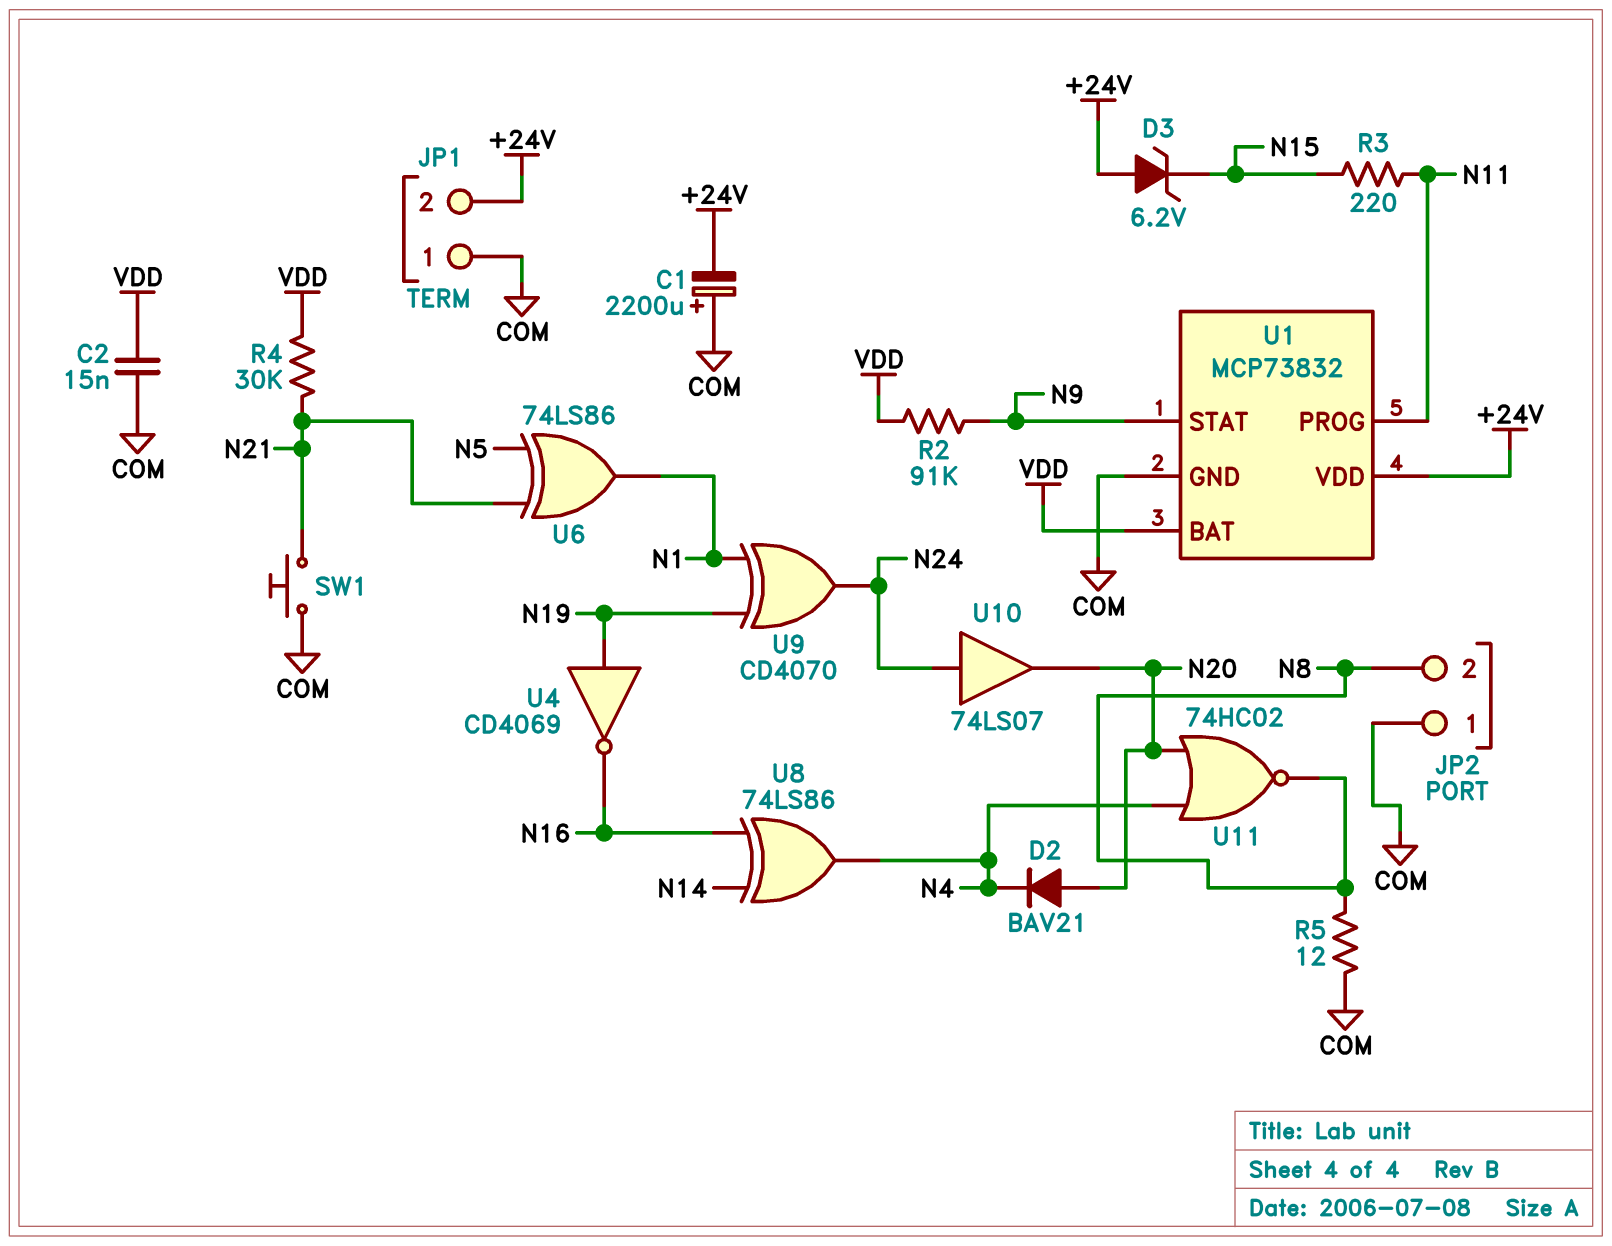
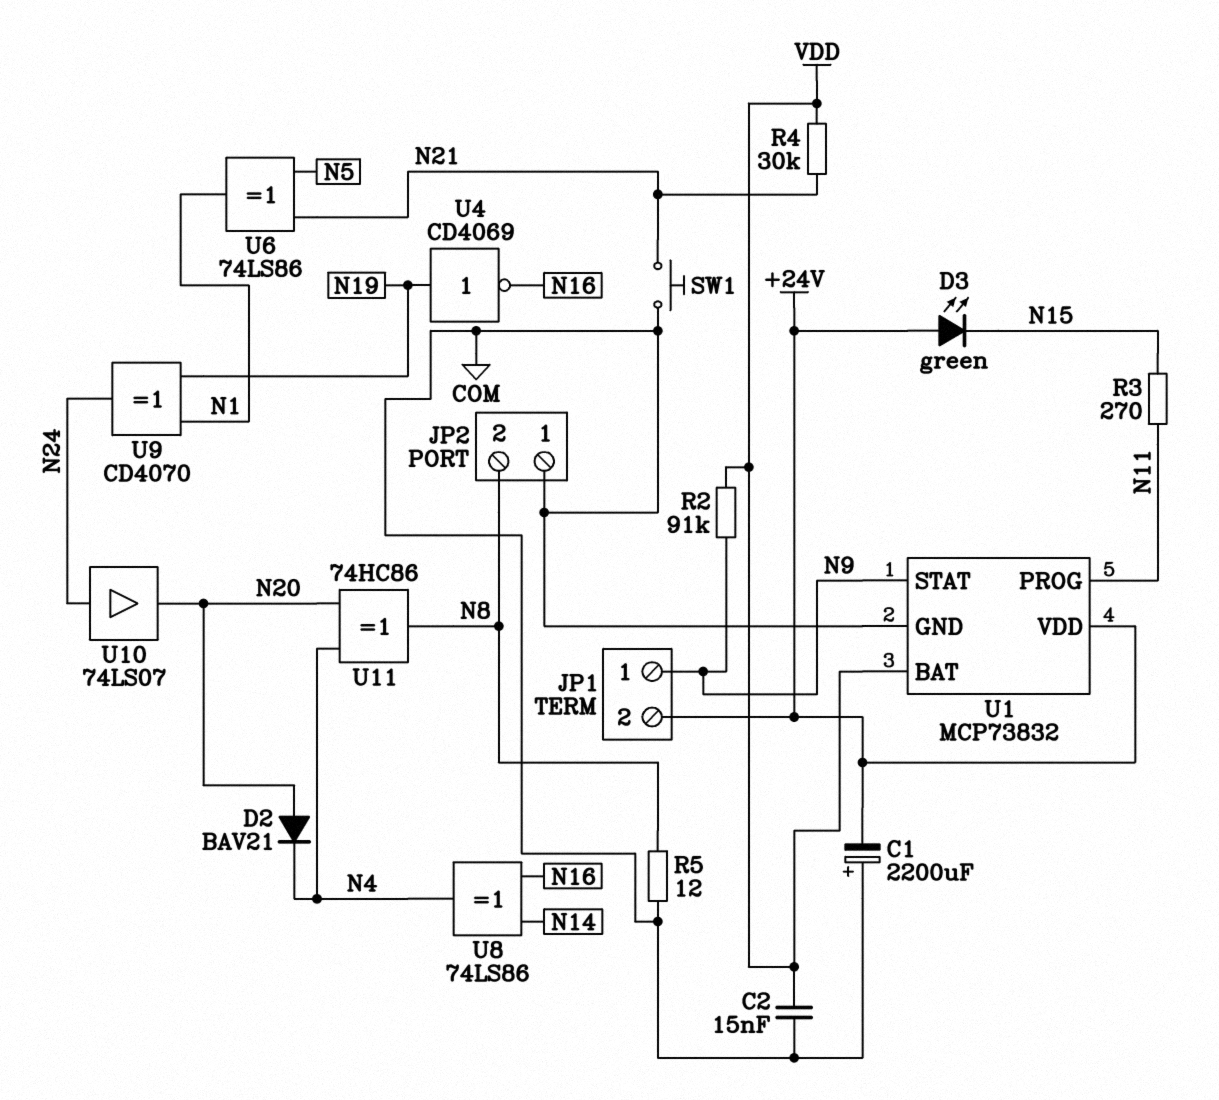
D3: zener 6.2V (A +24V, K N15) -> LED green (A +24V, K N15)
JP1 pin 1: COM -> N9
R3: 220 (N11, N15) -> 270 (N11, N15)
U11: NOR 74HC02 (in N4, in N20, out N8) -> XOR 74HC86 (in N4, in N20, out N8)

